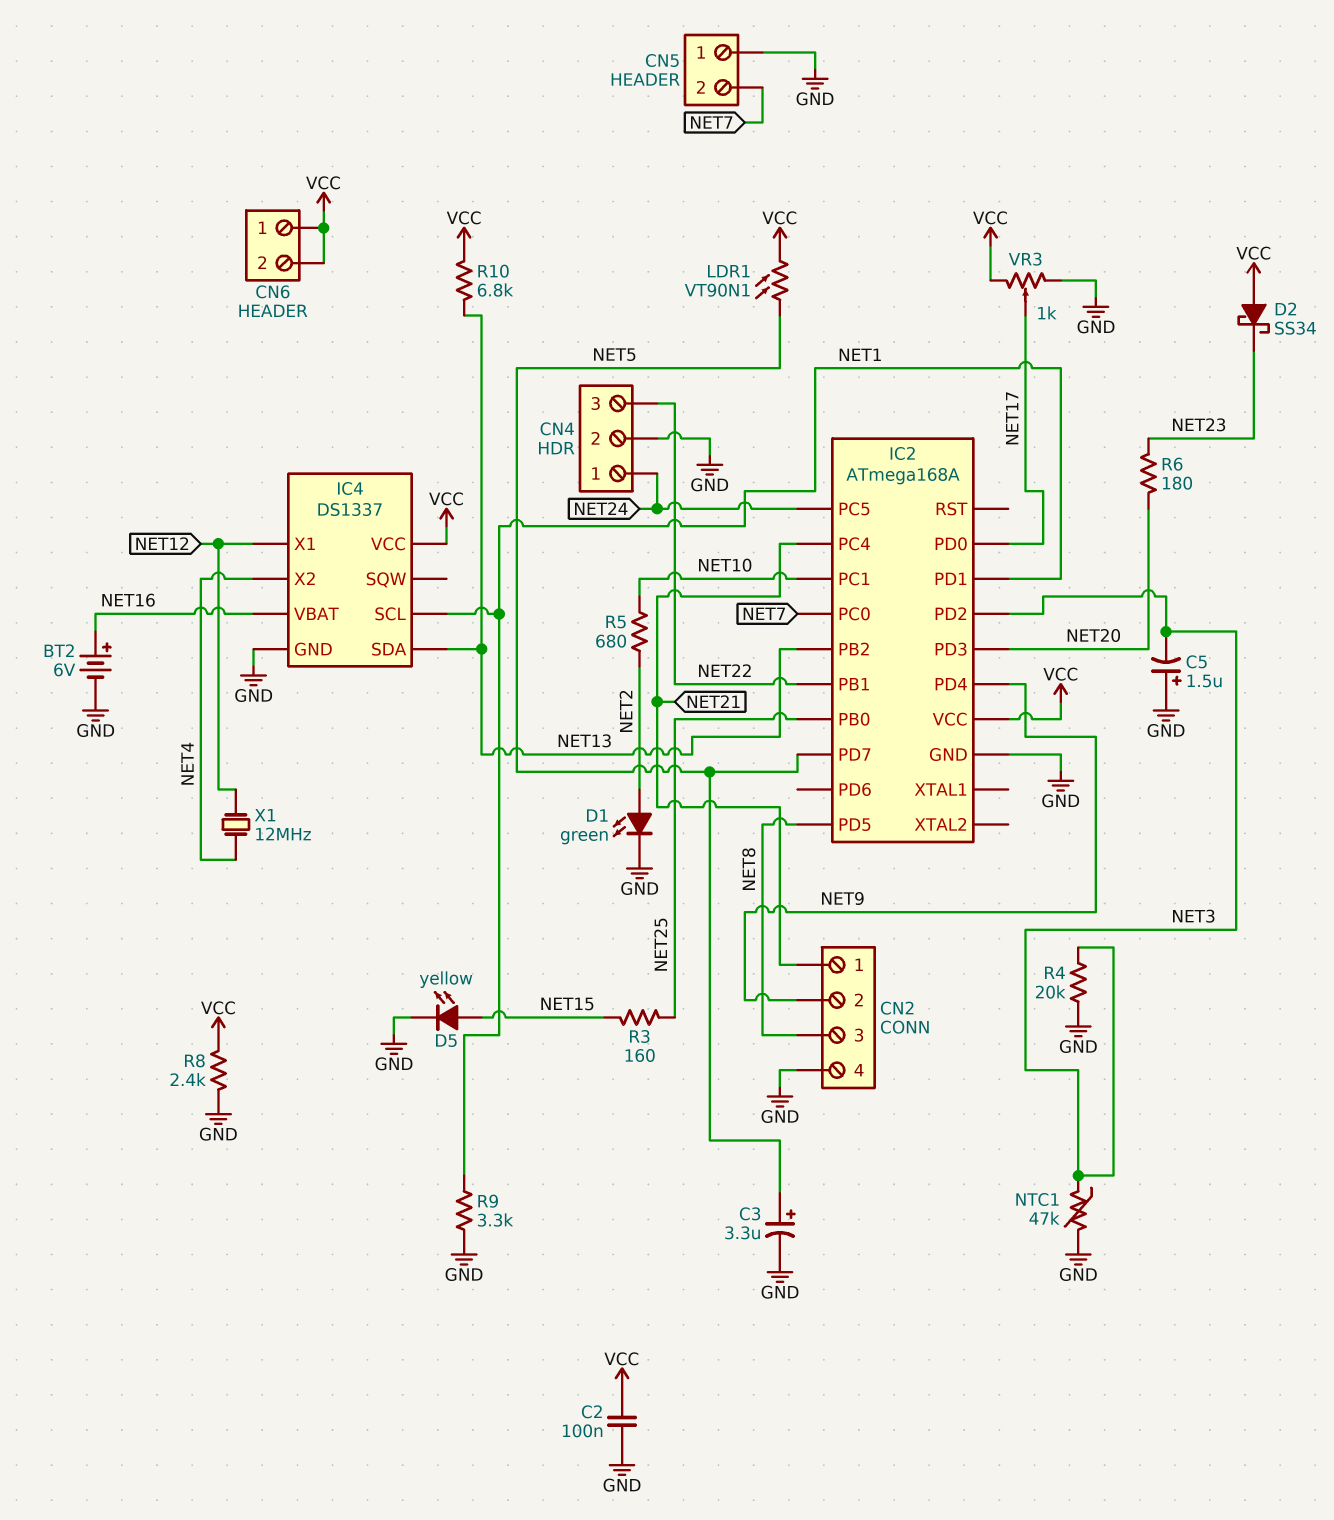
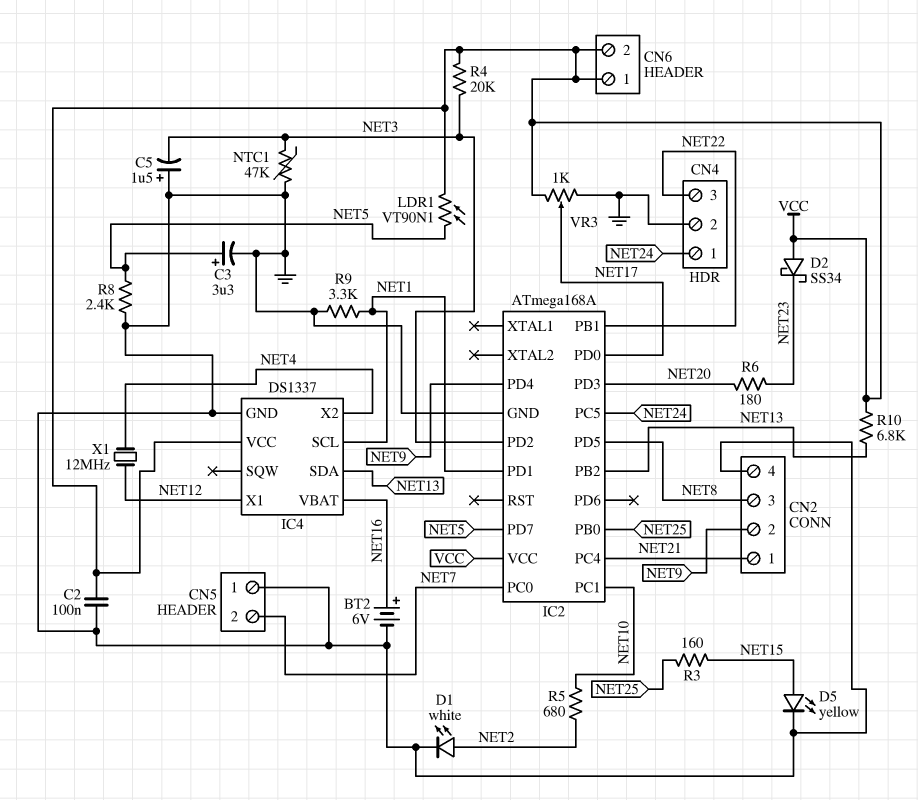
D1: LED green (A NET2, K GND) -> LED white (A NET2, K GND)
R4: 20k (GND, NET3) -> 20k (NET3, VCC)
R8: 2.4k (GND, VCC) -> 2.4k (GND, NET5)

